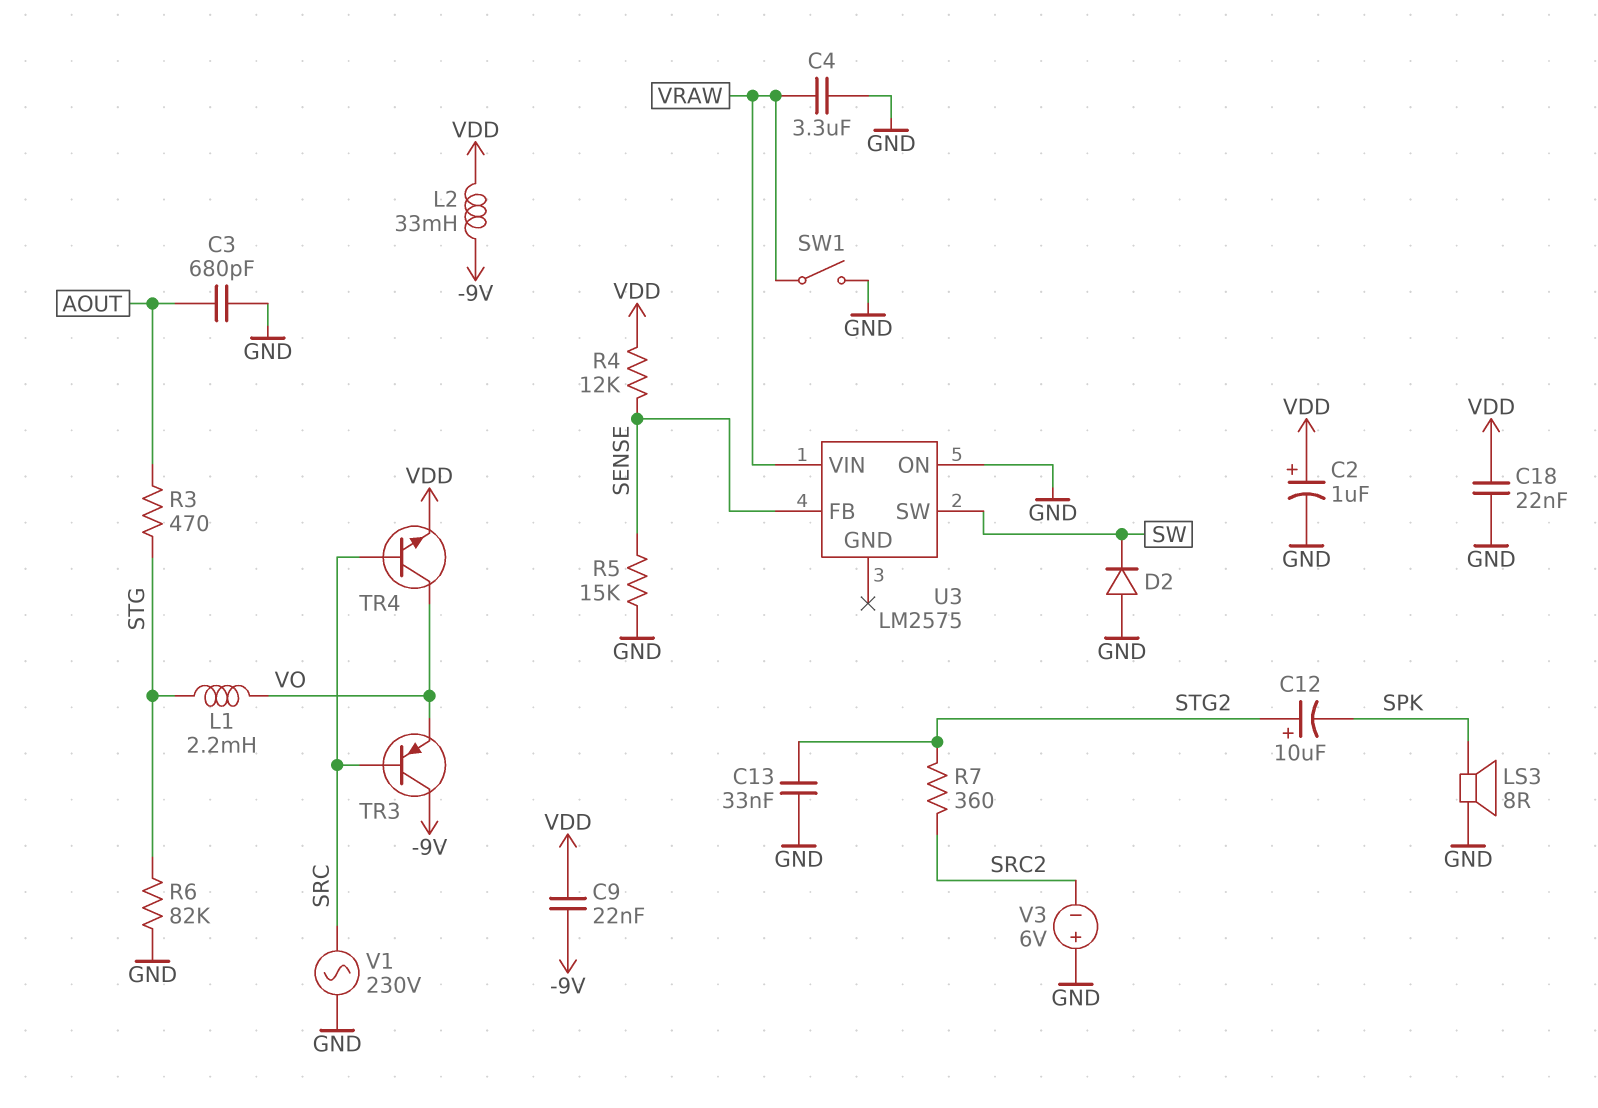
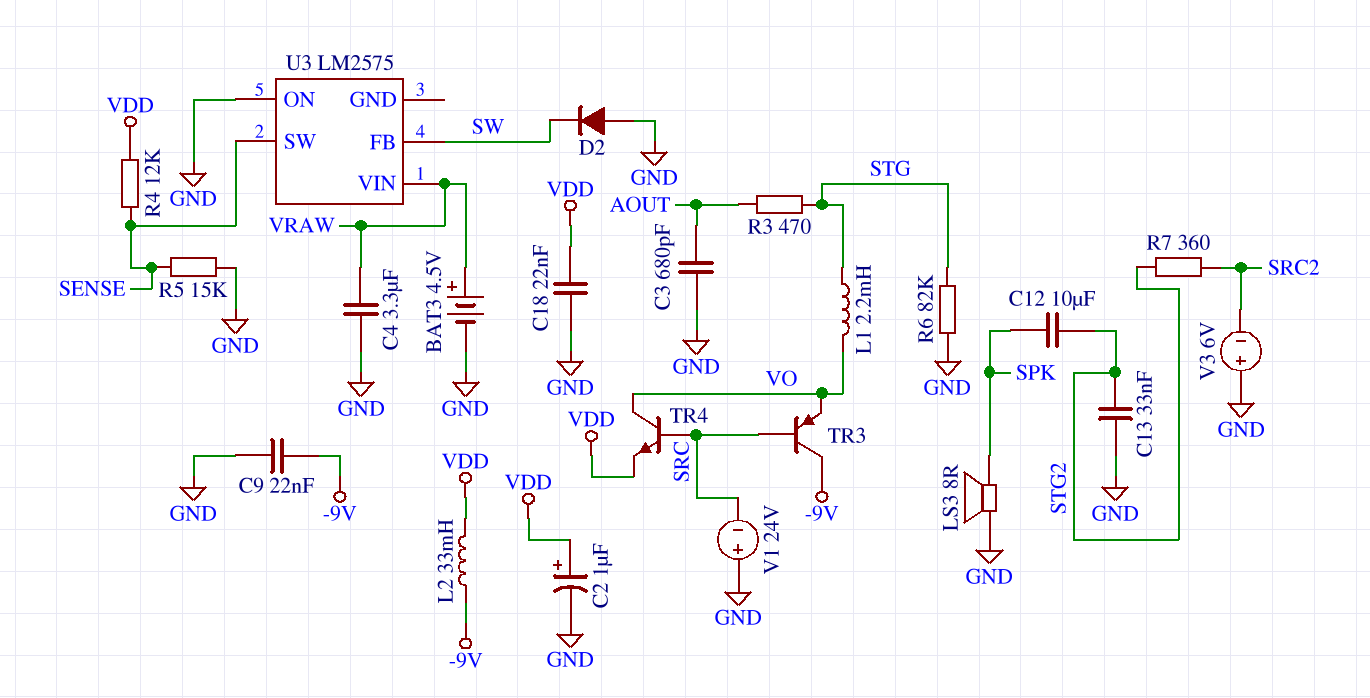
BAT3: none -> 4.5V (plus VRAW, minus GND)
C9: 22nF (-9V, VDD) -> 22nF (-9V, GND)
C12: 10uF (plus STG2, minus SPK) -> 10uF (SPK, STG2)
SW1: switch (GND, VRAW) -> none
U3 pin FB: SENSE -> SW
U3 pin SW: SW -> SENSE
V1: AC 230V (GND, SRC) -> 24V (plus GND, minus SRC)

